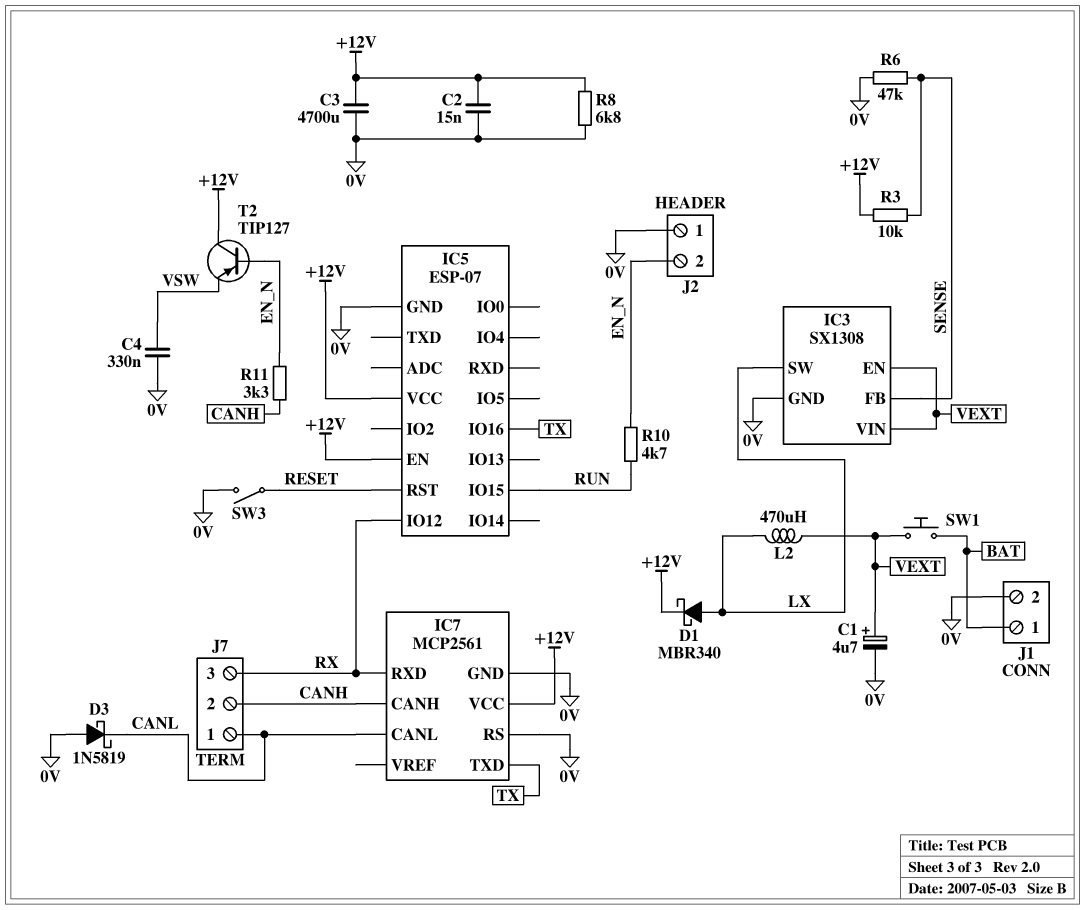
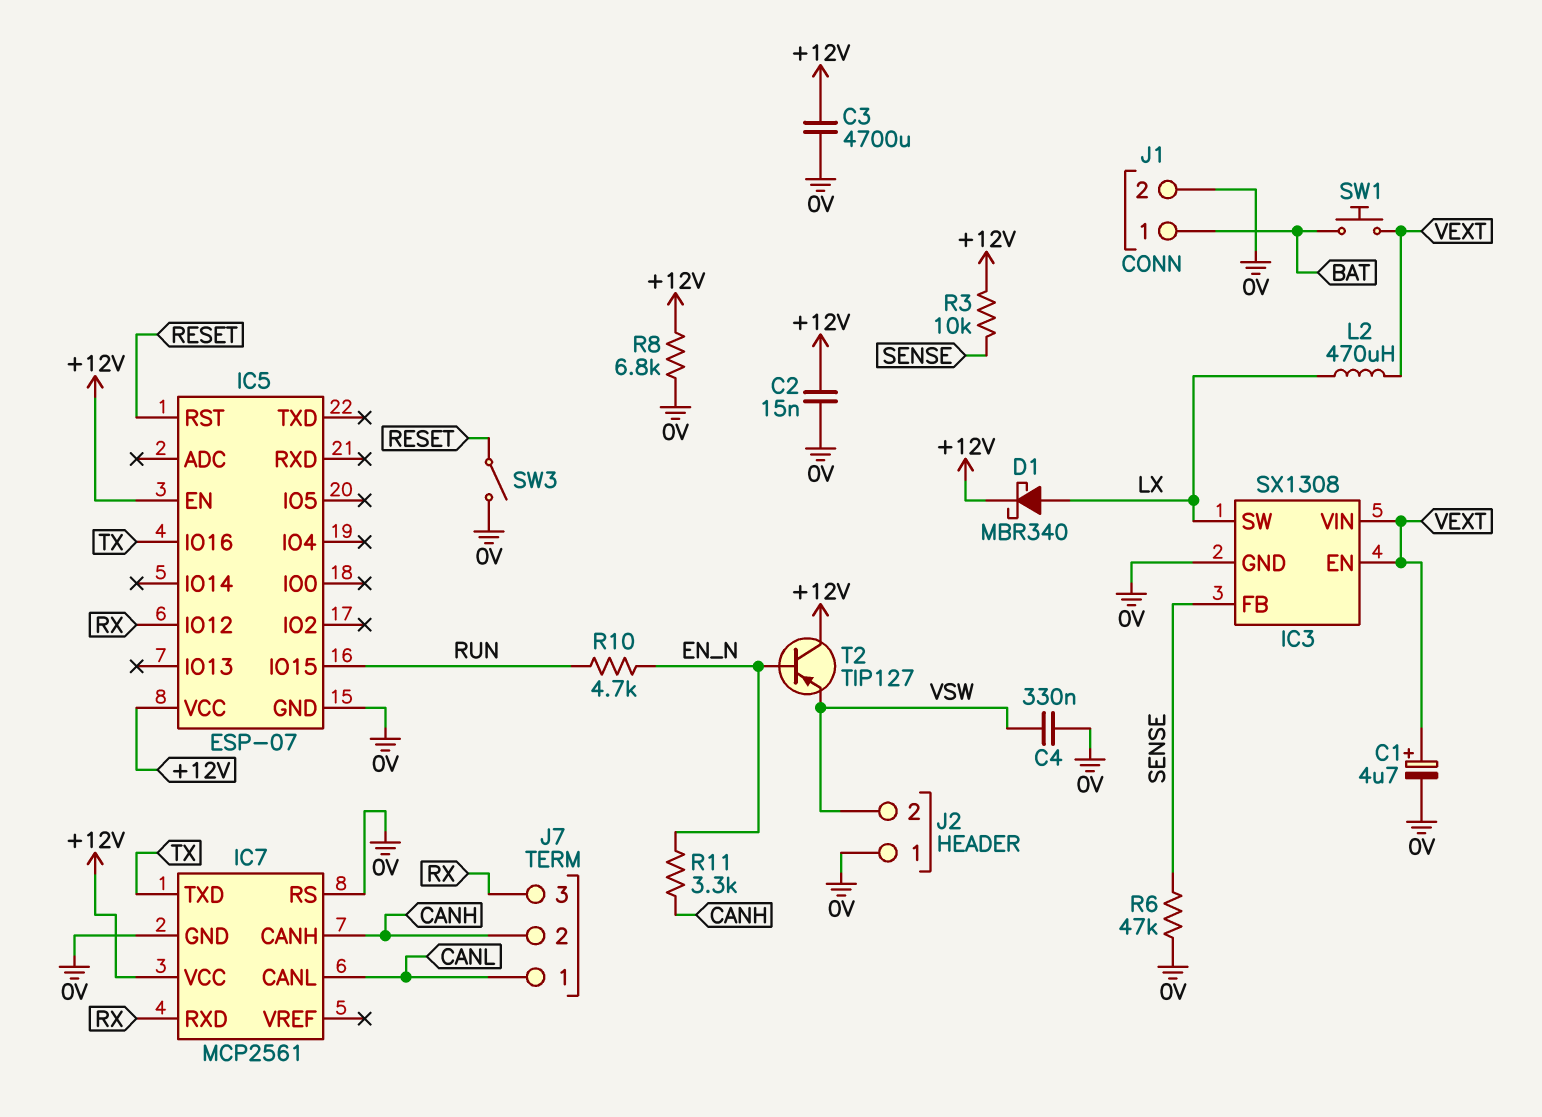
D3: schottky 1N5819 (A 0V, K CANL) -> none
J2 pin 2: EN_N -> VSW

